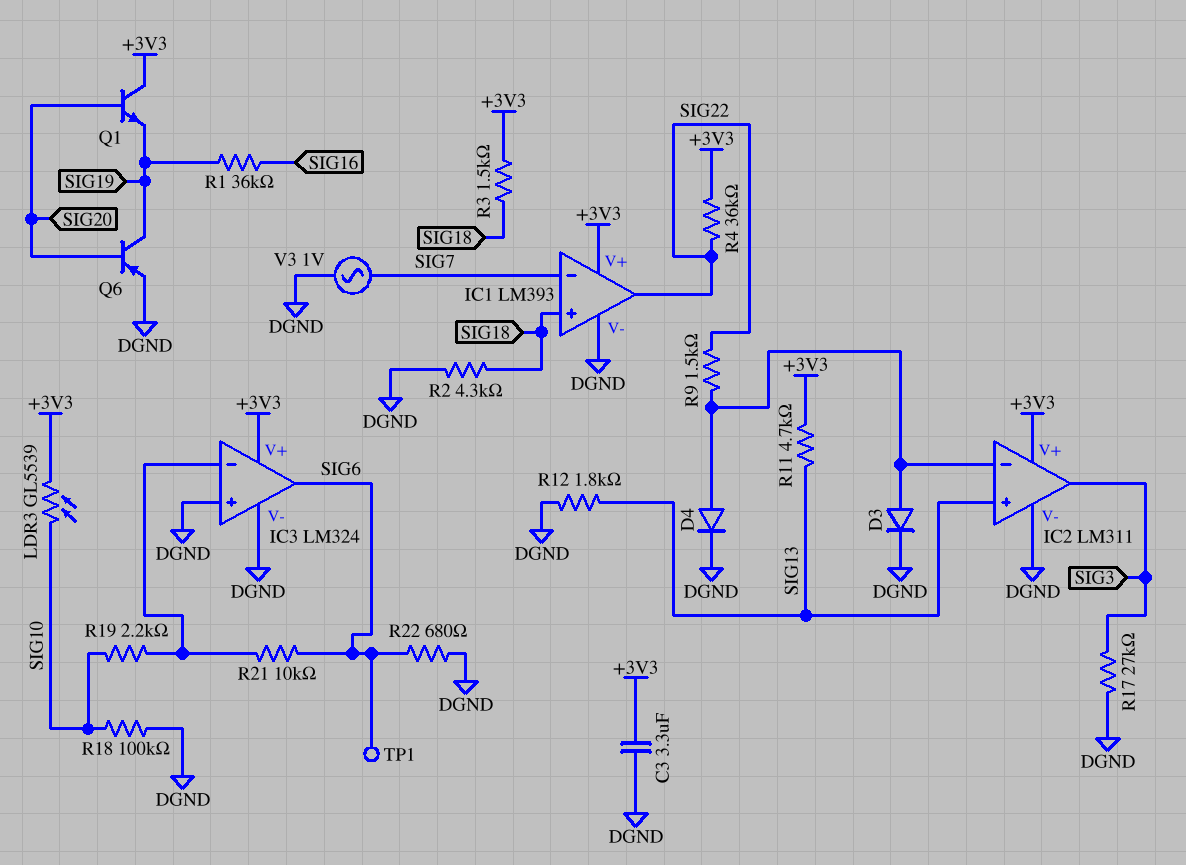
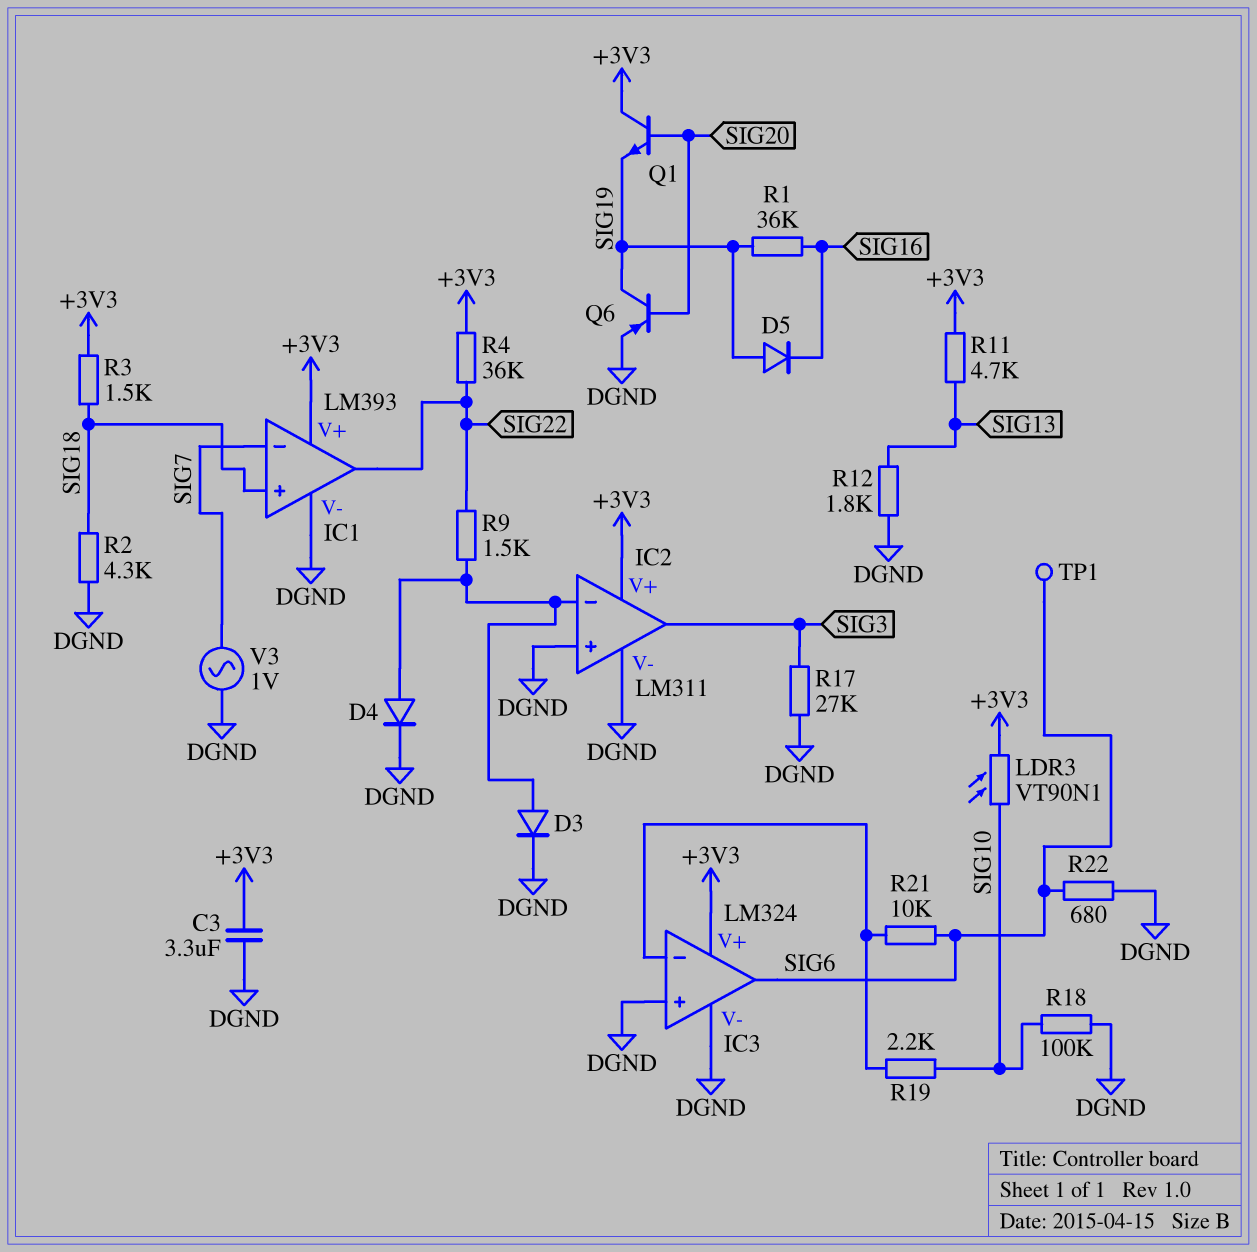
D5: none -> diode (A SIG19, K SIG16)
IC2 pin in+: SIG13 -> DGND
LDR3: GL5539 (+3V3, SIG10) -> VT90N1 (+3V3, SIG10)

